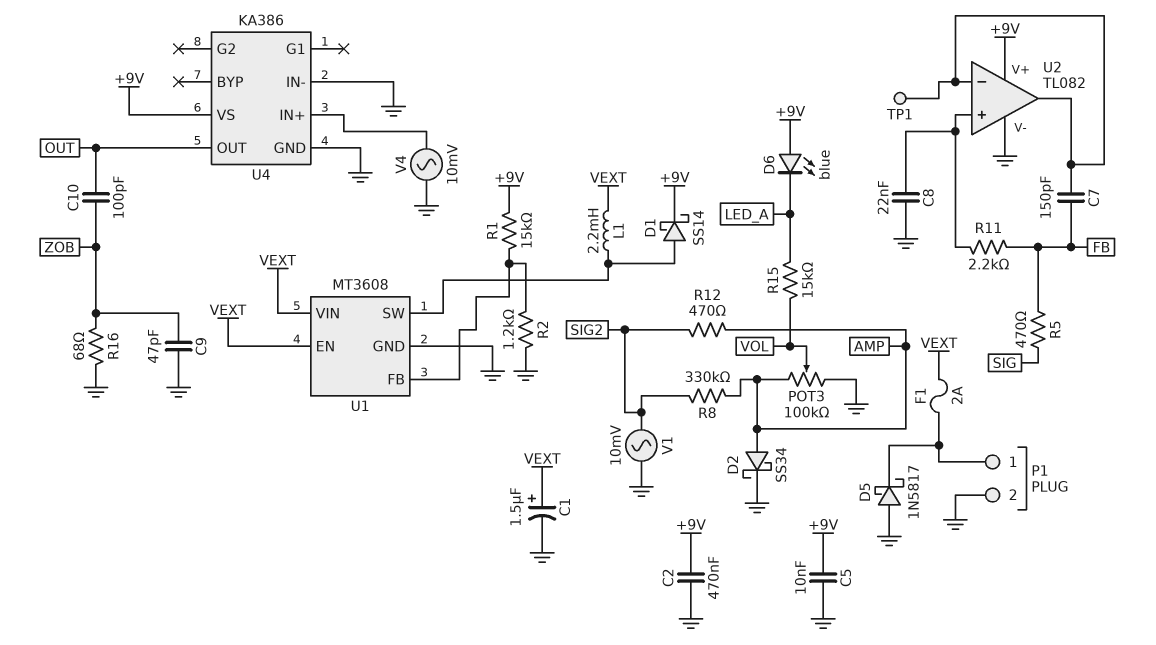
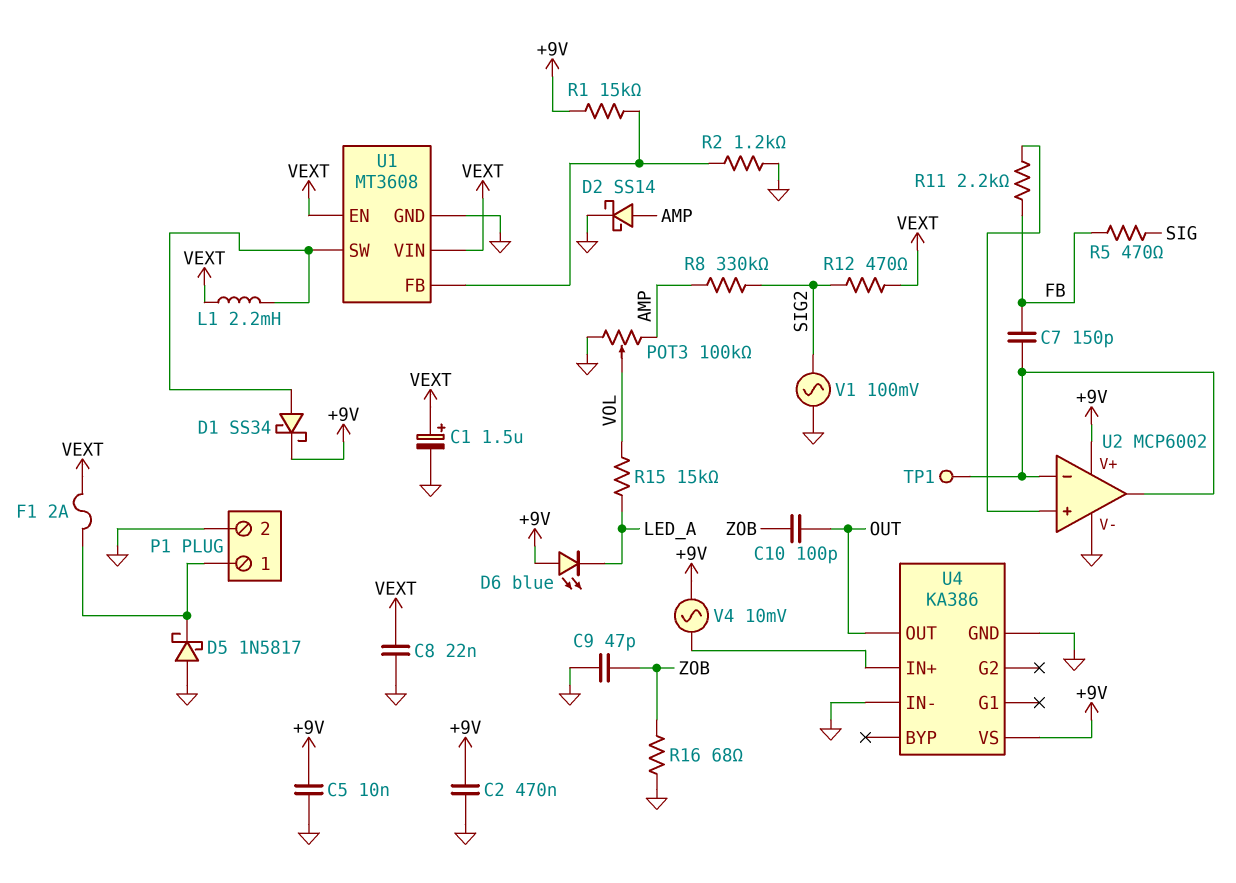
C8: 22nF (GND, U2/in+) -> 22nF (GND, VEXT)
D1: schottky SS14 (A U1/SW, K +9V) -> schottky SS34 (A U1/SW, K +9V)
D2: schottky SS34 (A AMP, K GND) -> schottky SS14 (A AMP, K GND)
R12: 470 (AMP, SIG2) -> 470 (SIG2, VEXT)
U2: TL082 -> MCP6002
V1: AC 10mV (GND, SIG2) -> AC 100mV (GND, SIG2)
V4: AC 10mV (GND, U4/IN+) -> AC 10mV (+9V, U4/IN+)

